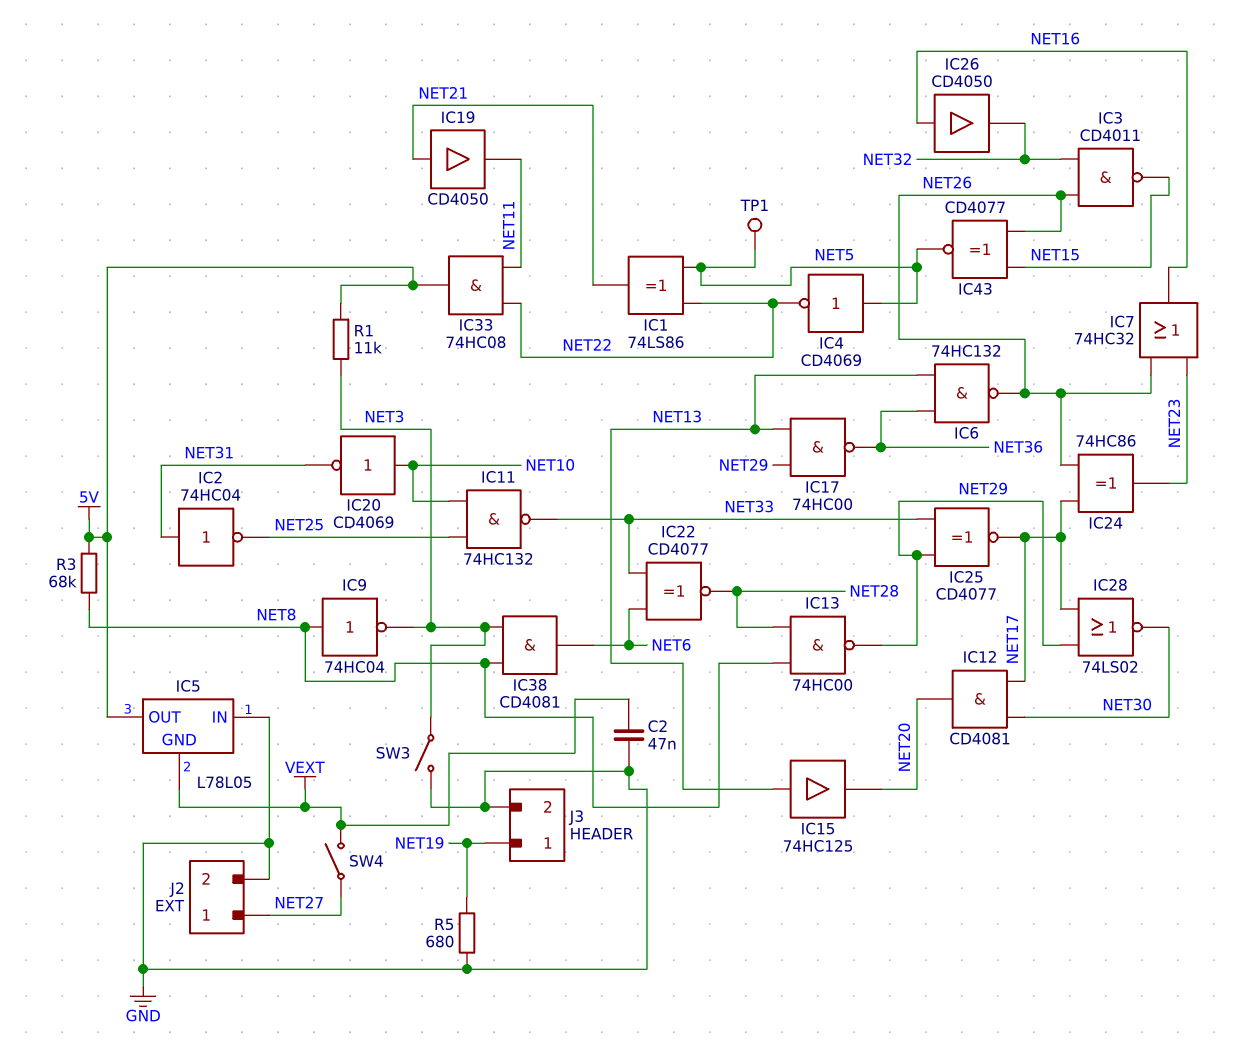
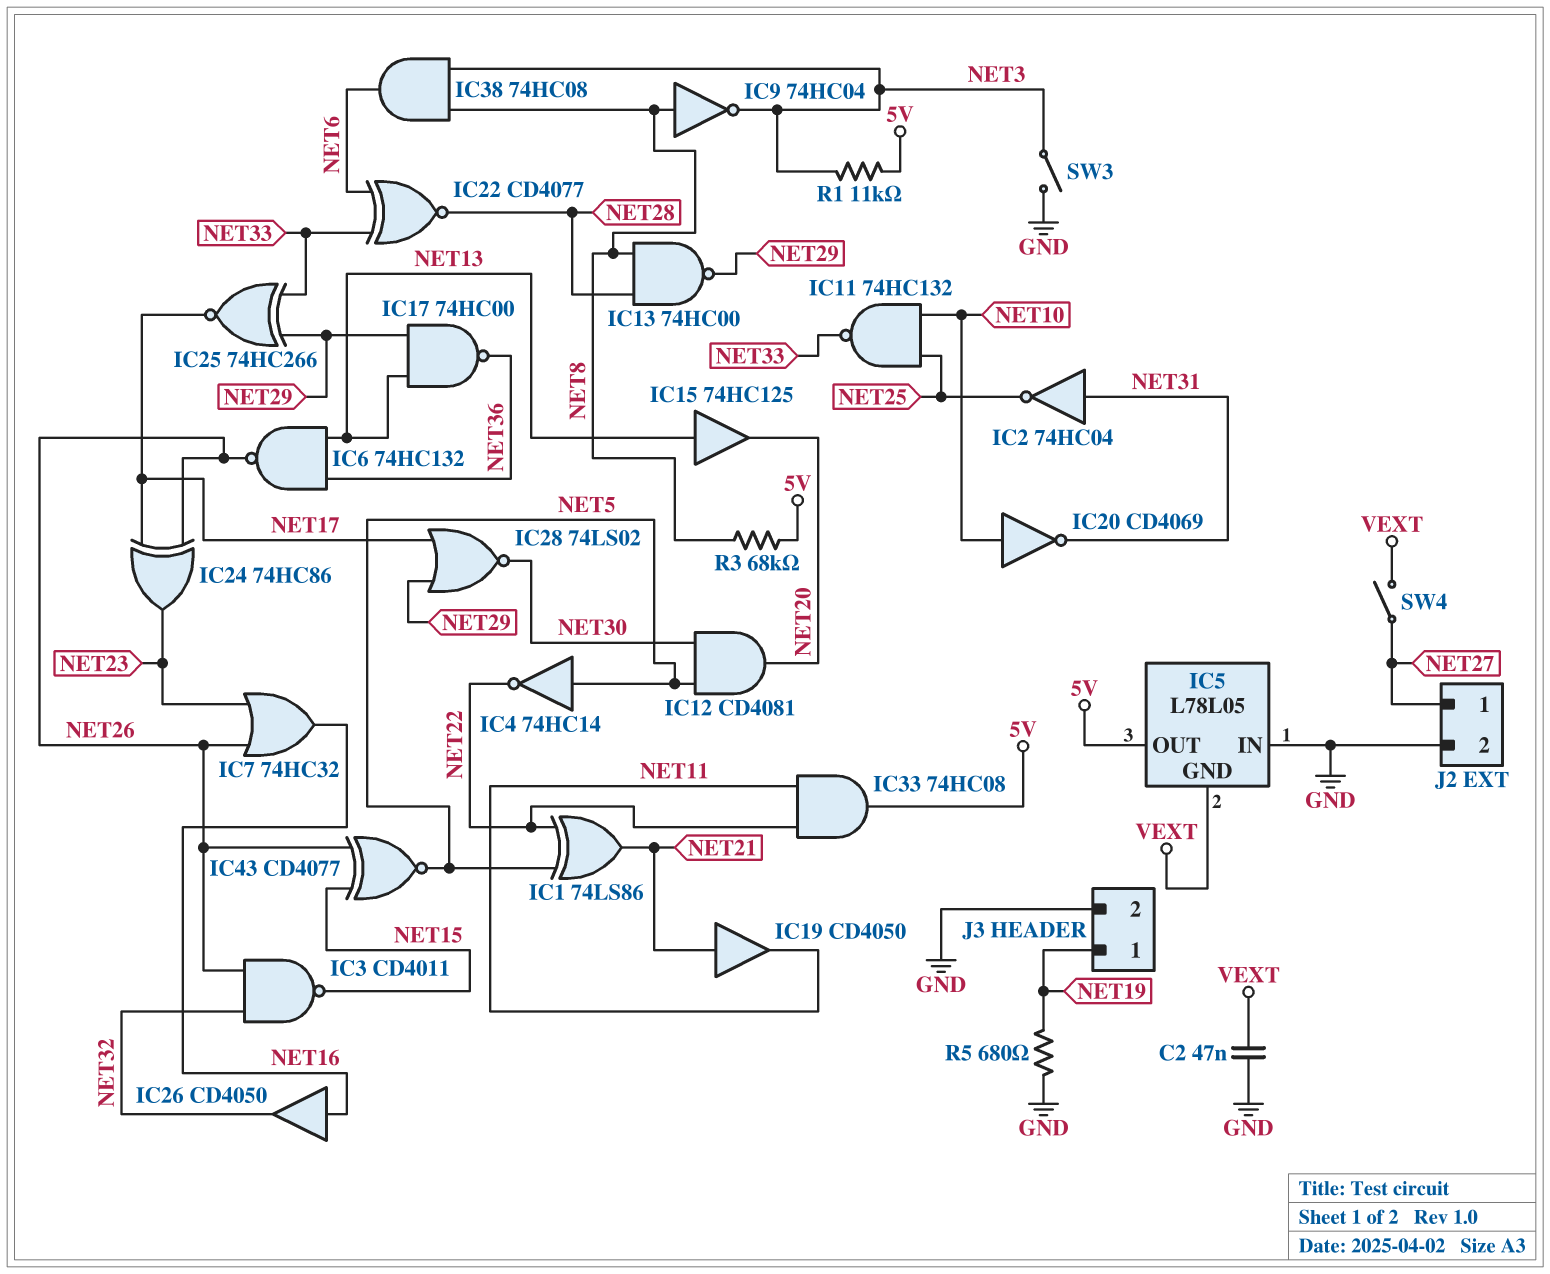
IC4: NOT CD4069 (in NET5, out NET22) -> NOT 74HC14 (in NET5, out NET22)
IC12: AND CD4081 (in NET17, in NET30, out NET20) -> AND CD4081 (in NET5, in NET30, out NET20)
IC25: XNOR CD4077 (in NET29, in NET33, out NET17) -> XNOR 74HC266 (in NET29, in NET33, out NET17)
IC38: AND CD4081 (in NET3, in NET8, out NET6) -> AND 74HC08 (in NET3, in NET8, out NET6)
TP1: test point (NET5) -> none

